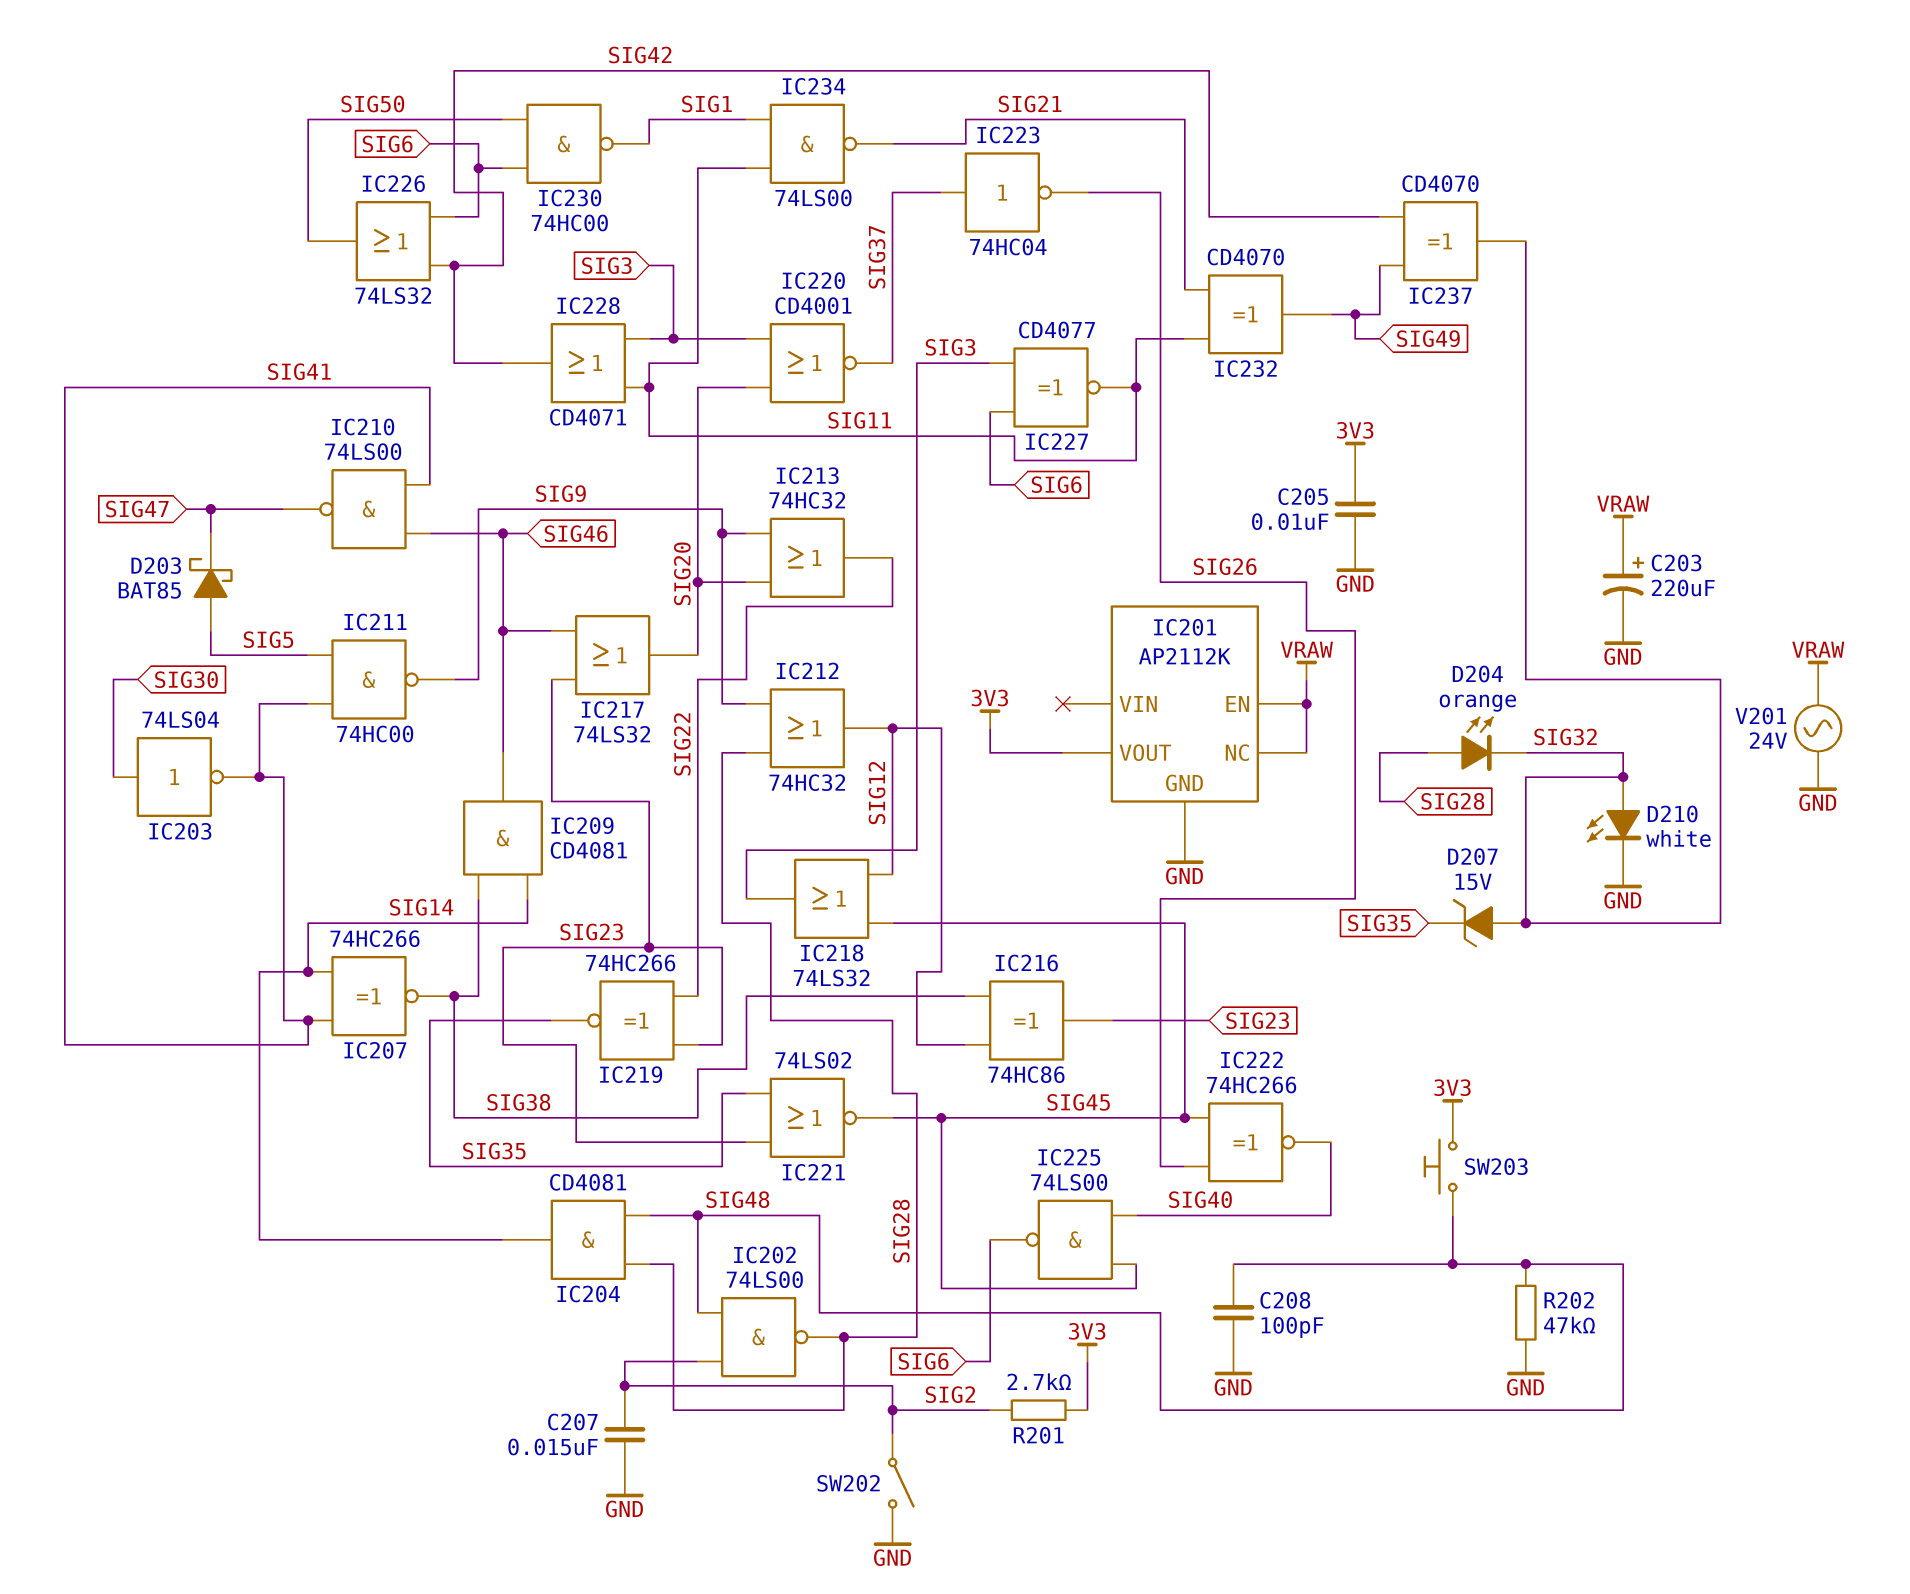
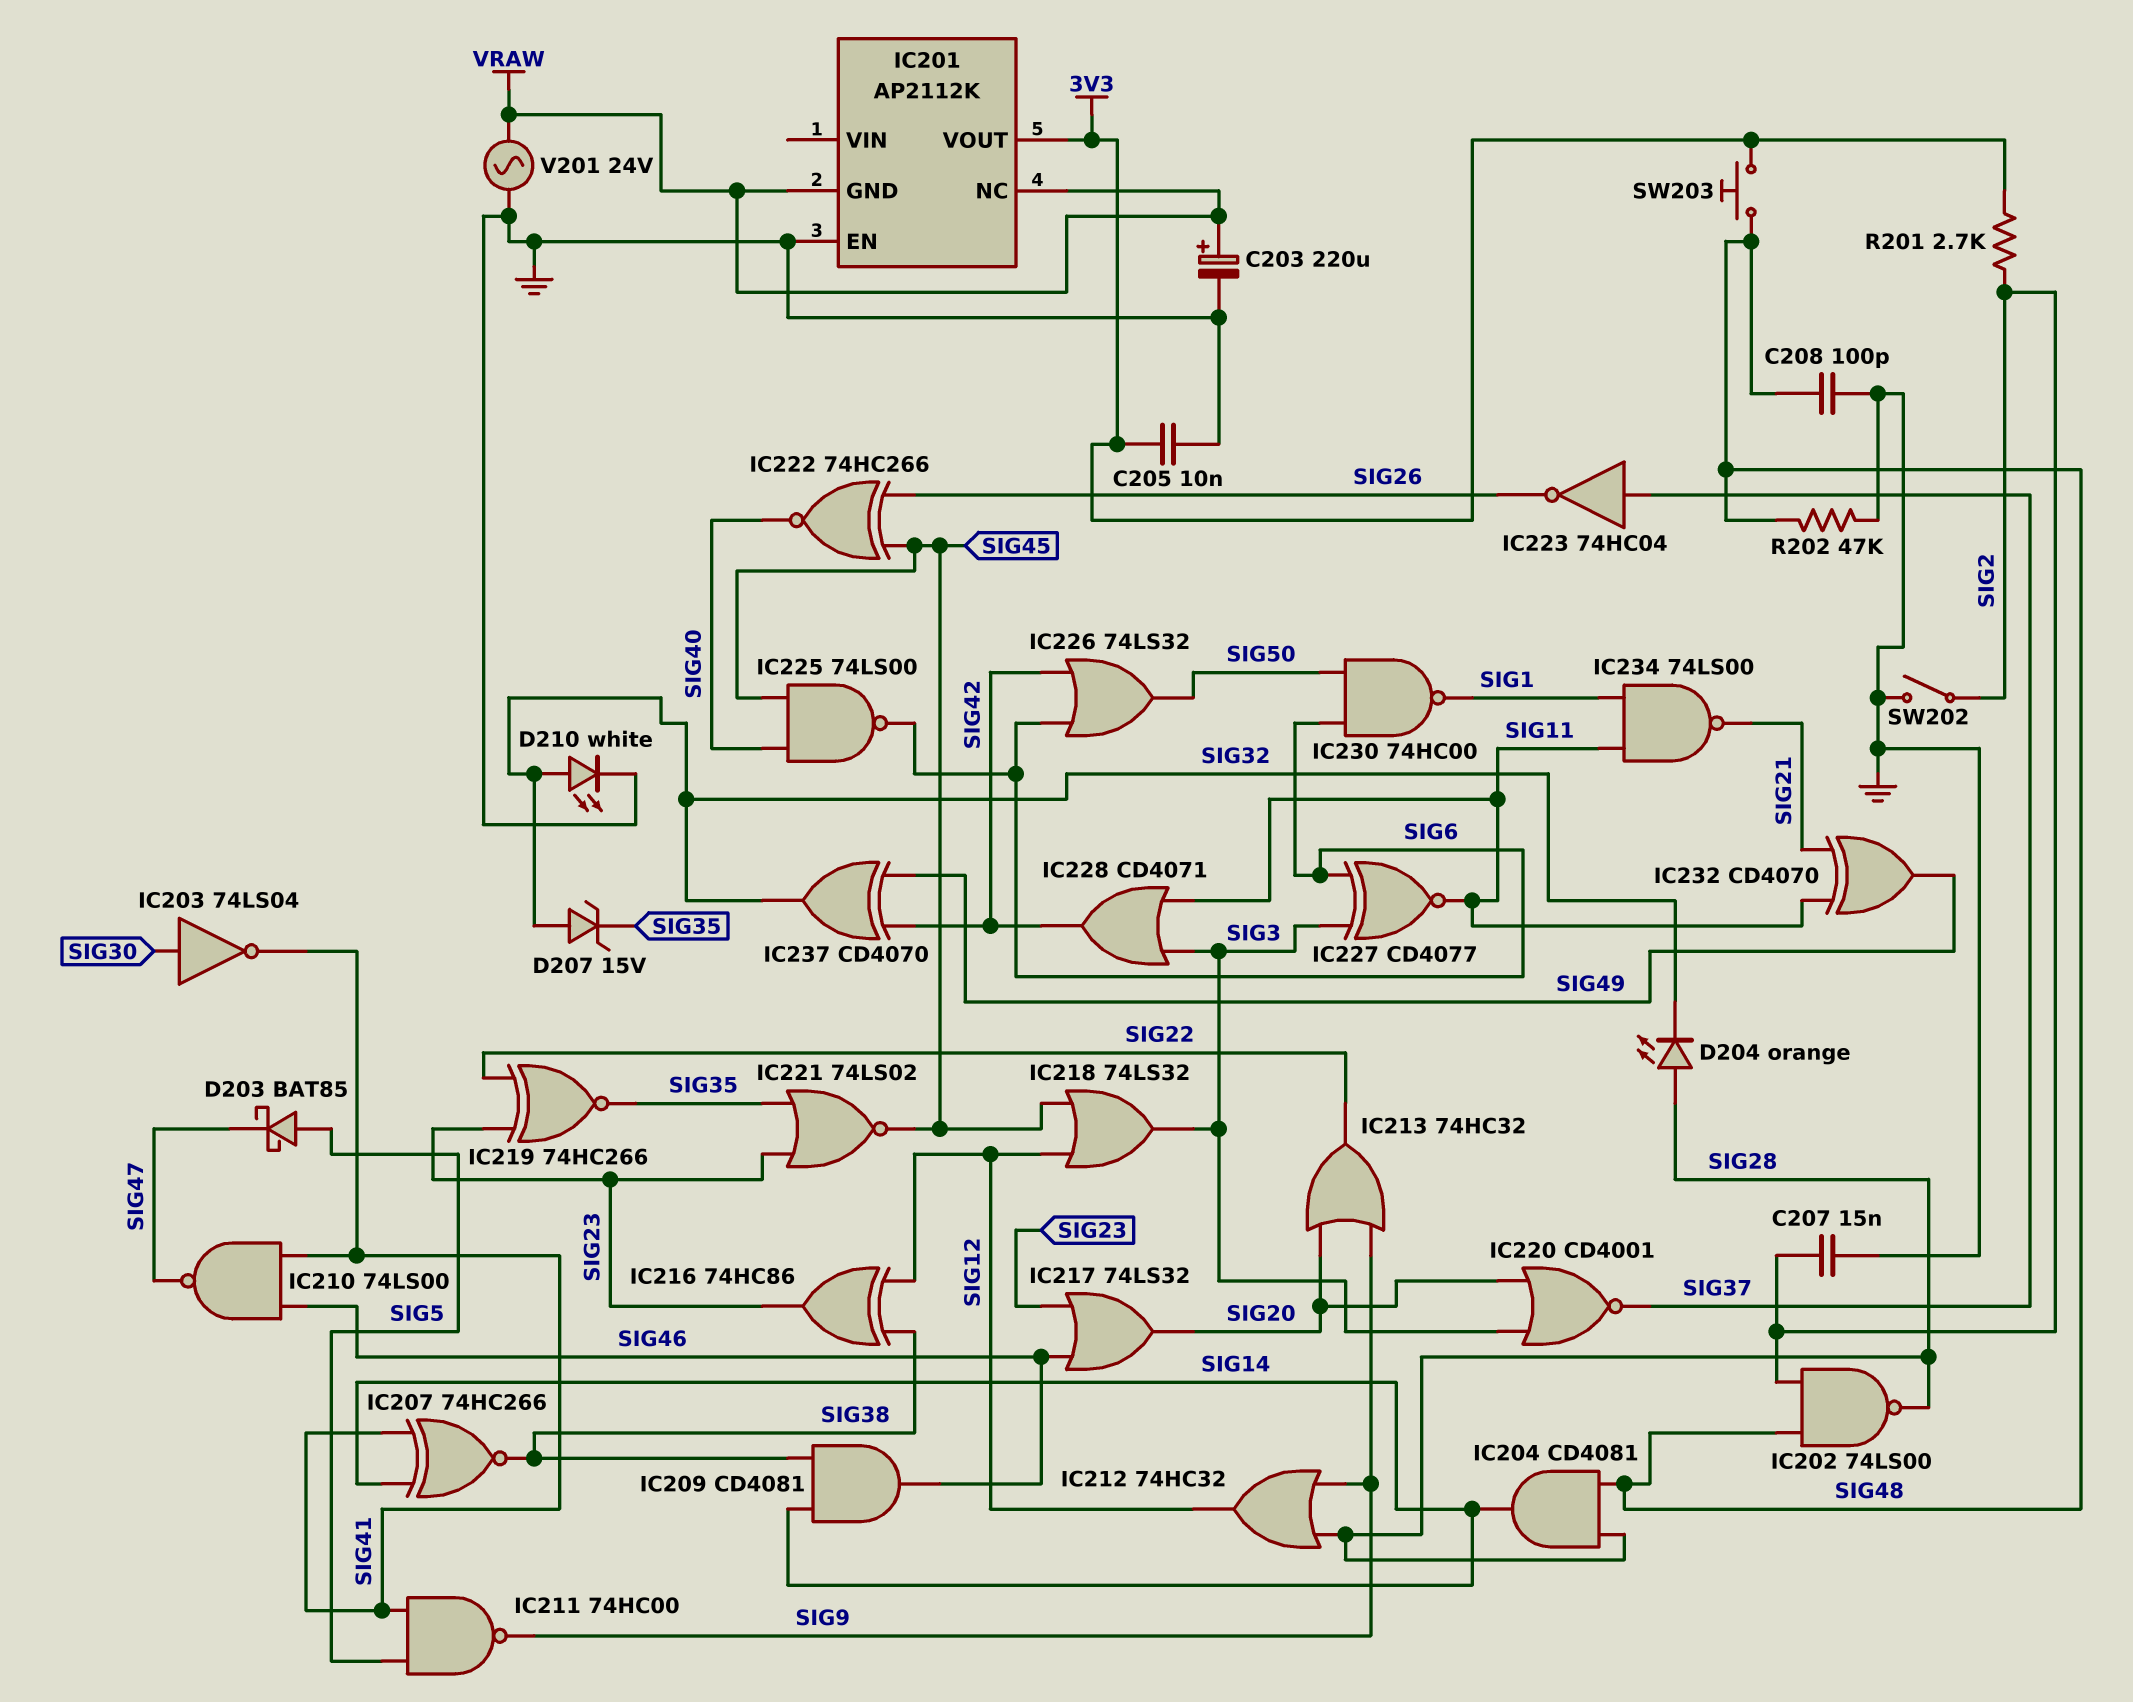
IC201 pin EN: VRAW -> GND
IC201 pin GND: GND -> VRAW

